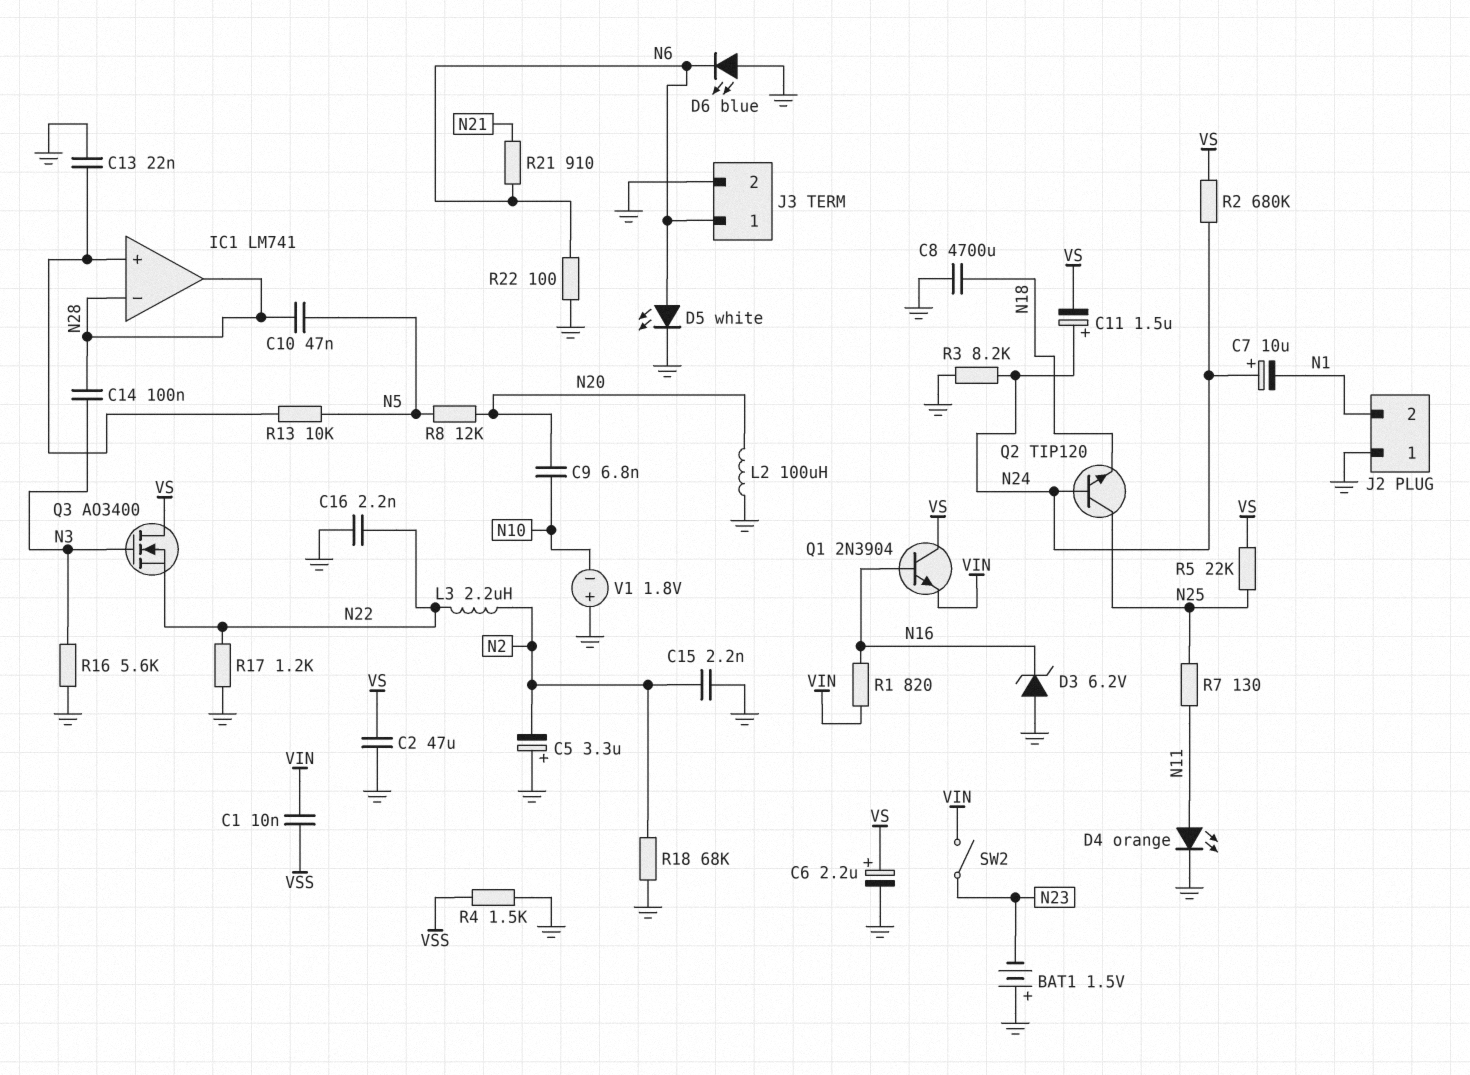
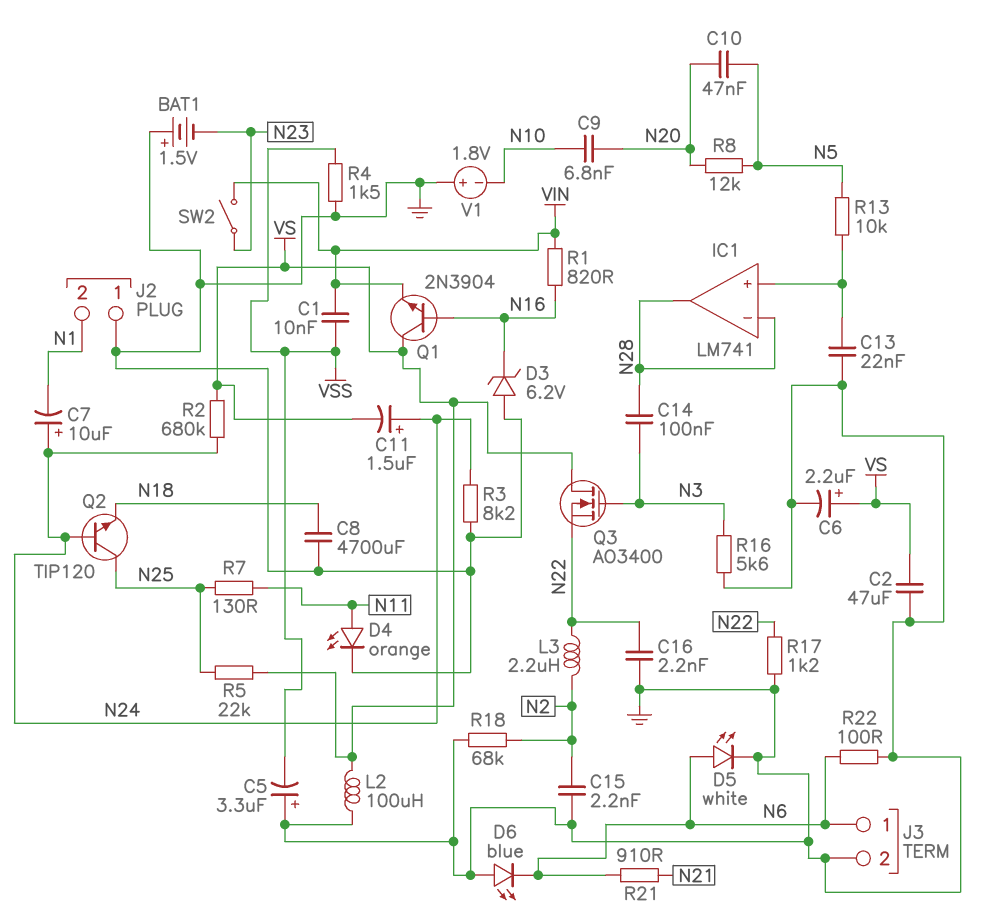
C5: 3.3uF (plus GND, minus N2) -> 3.3uF (plus GND, minus VSS)
C10: 47nF (N5, N28) -> 47nF (N5, N20)
L2: 100uH (GND, N20) -> 100uH (GND, VS)

